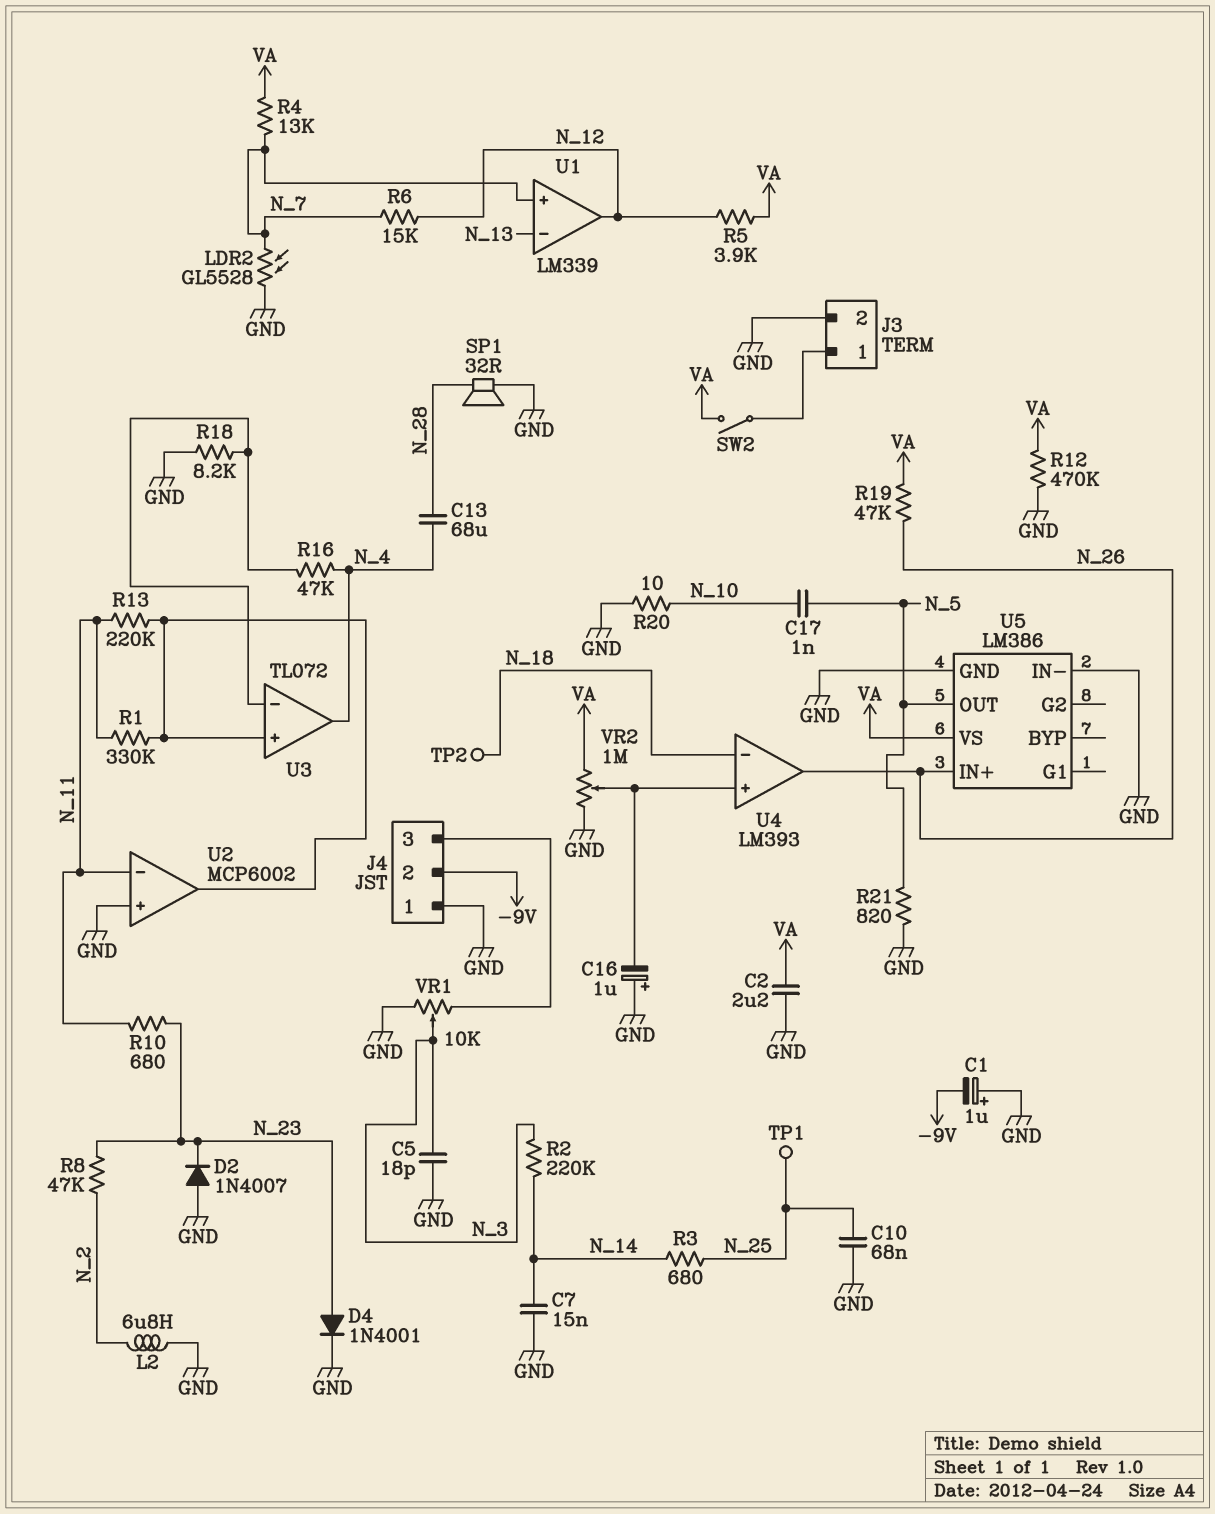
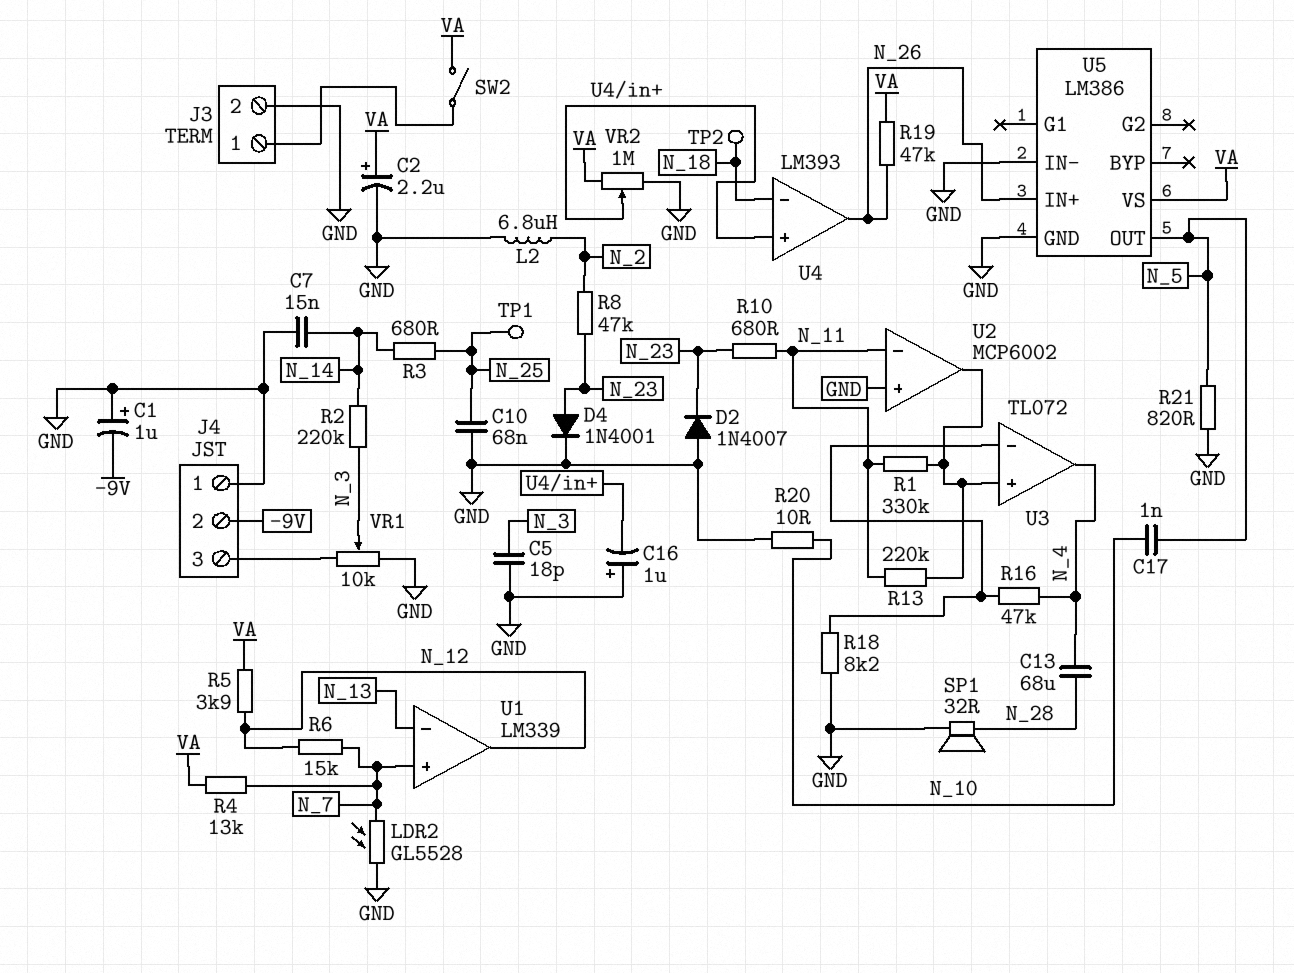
C2: 2.2uF (GND, VA) -> 2.2uF (plus VA, minus GND)
R12: 470k (GND, VA) -> none

